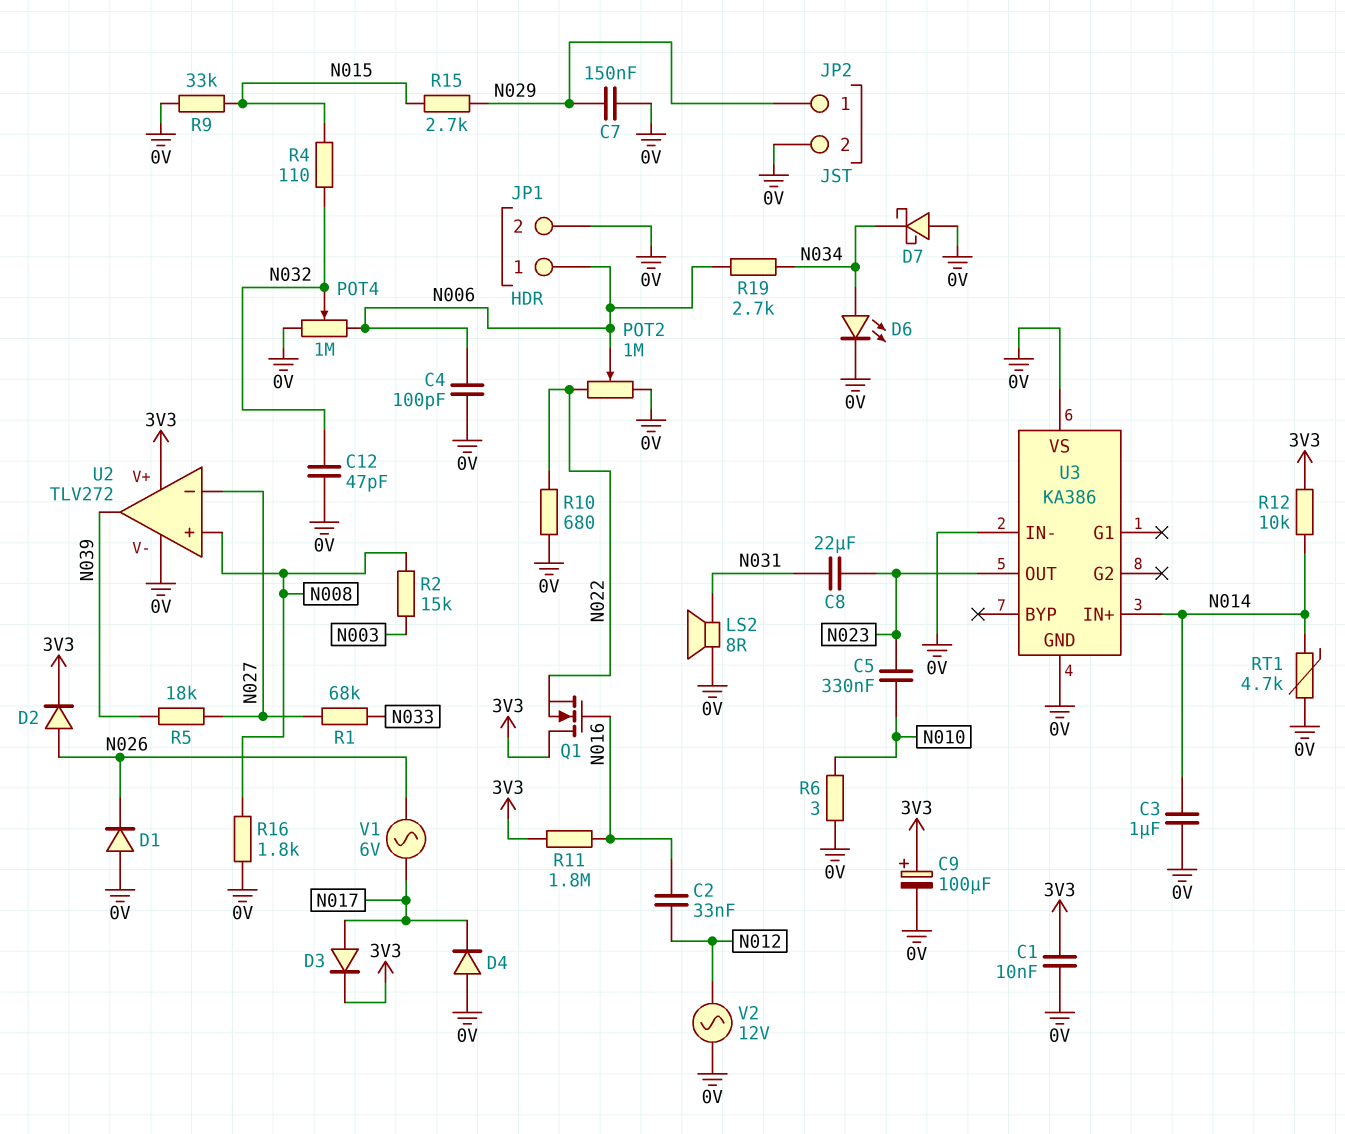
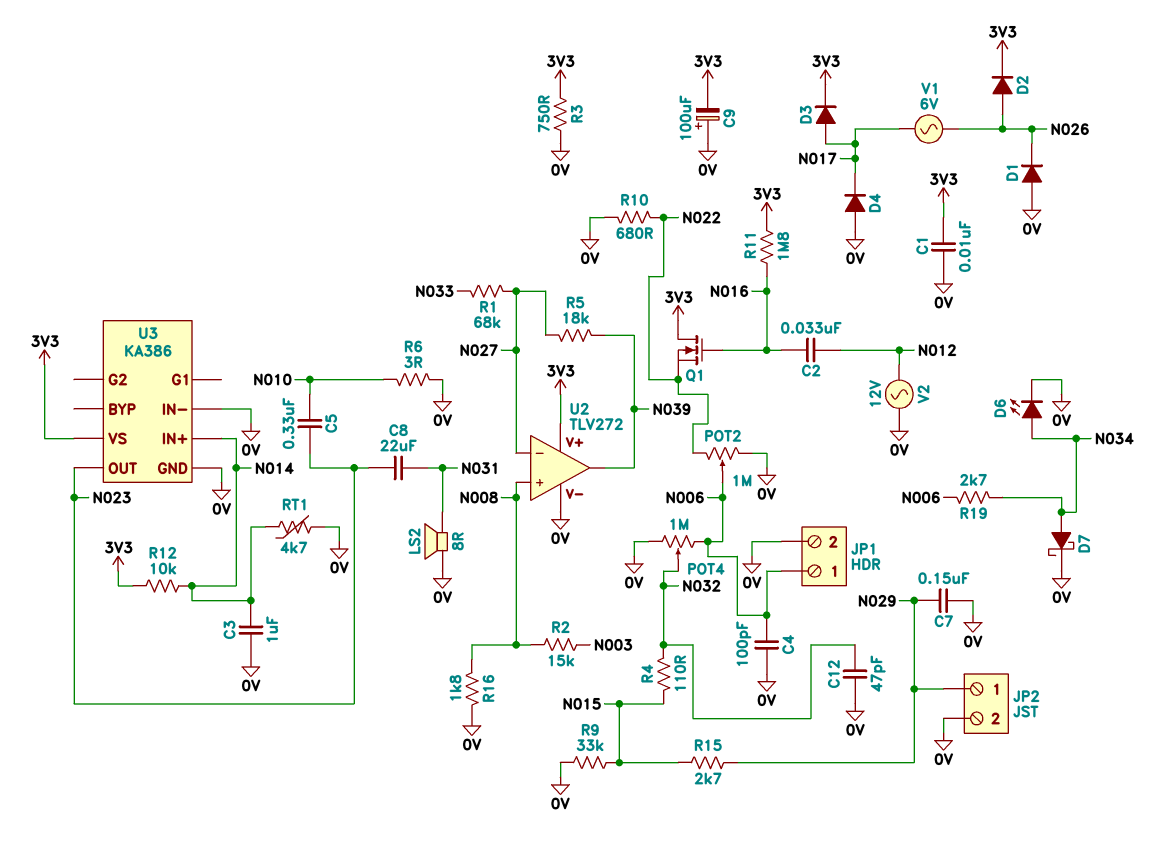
C9: 100uF (plus 3V3, minus 0V) -> 100uF (plus 0V, minus 3V3)
D7: schottky (A 0V, K N034) -> schottky (A N034, K 0V)
R3: none -> 750 (0V, 3V3)
U3 pin VS: 0V -> 3V3

